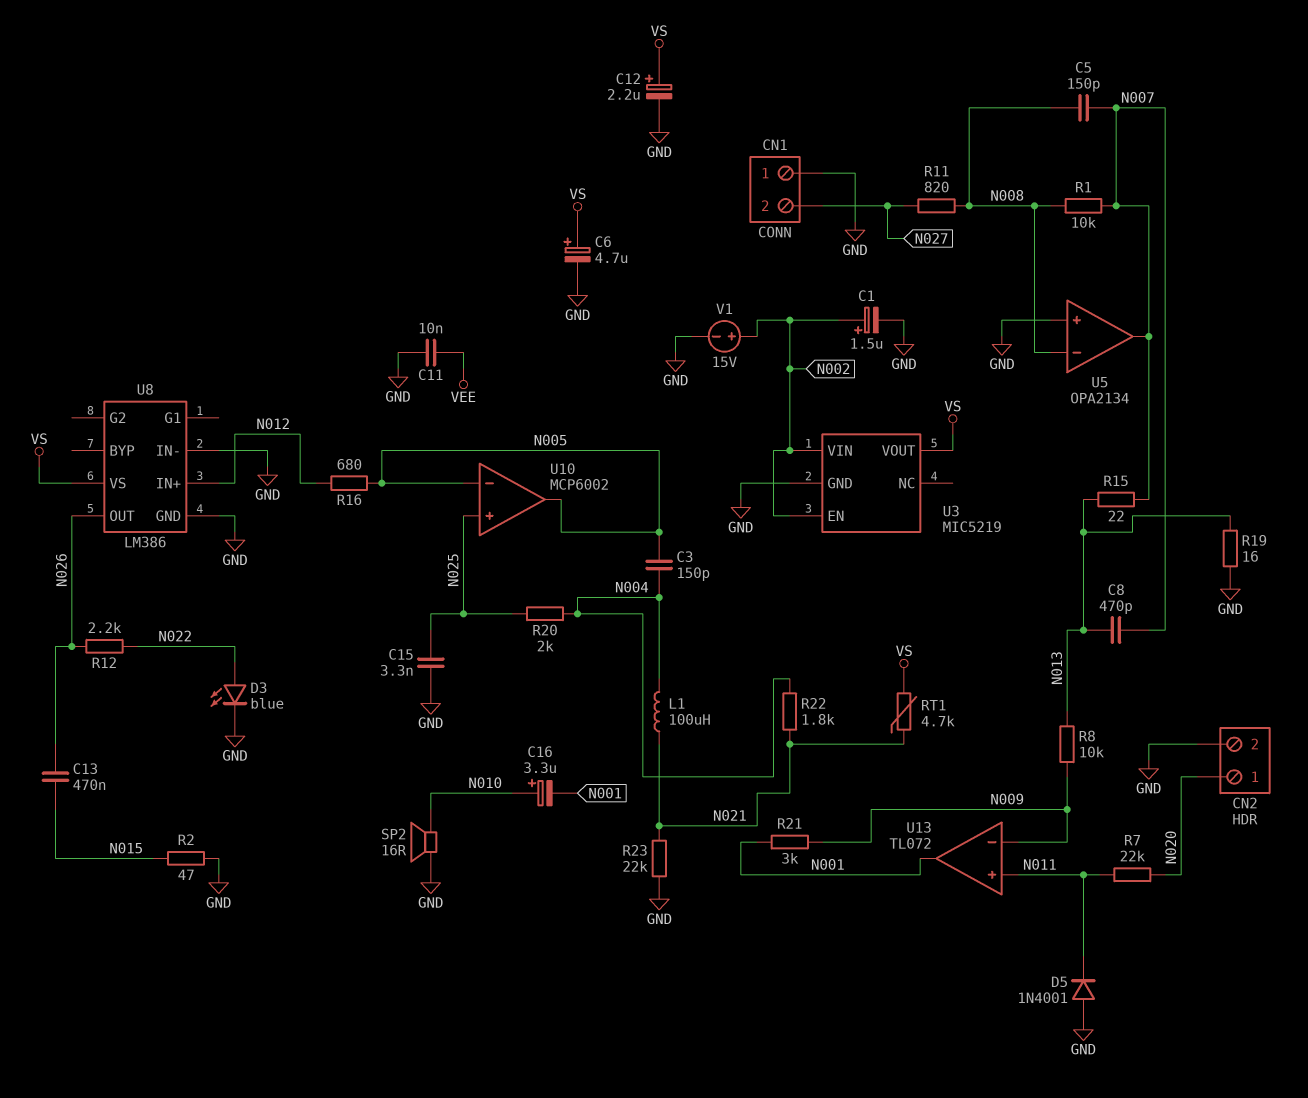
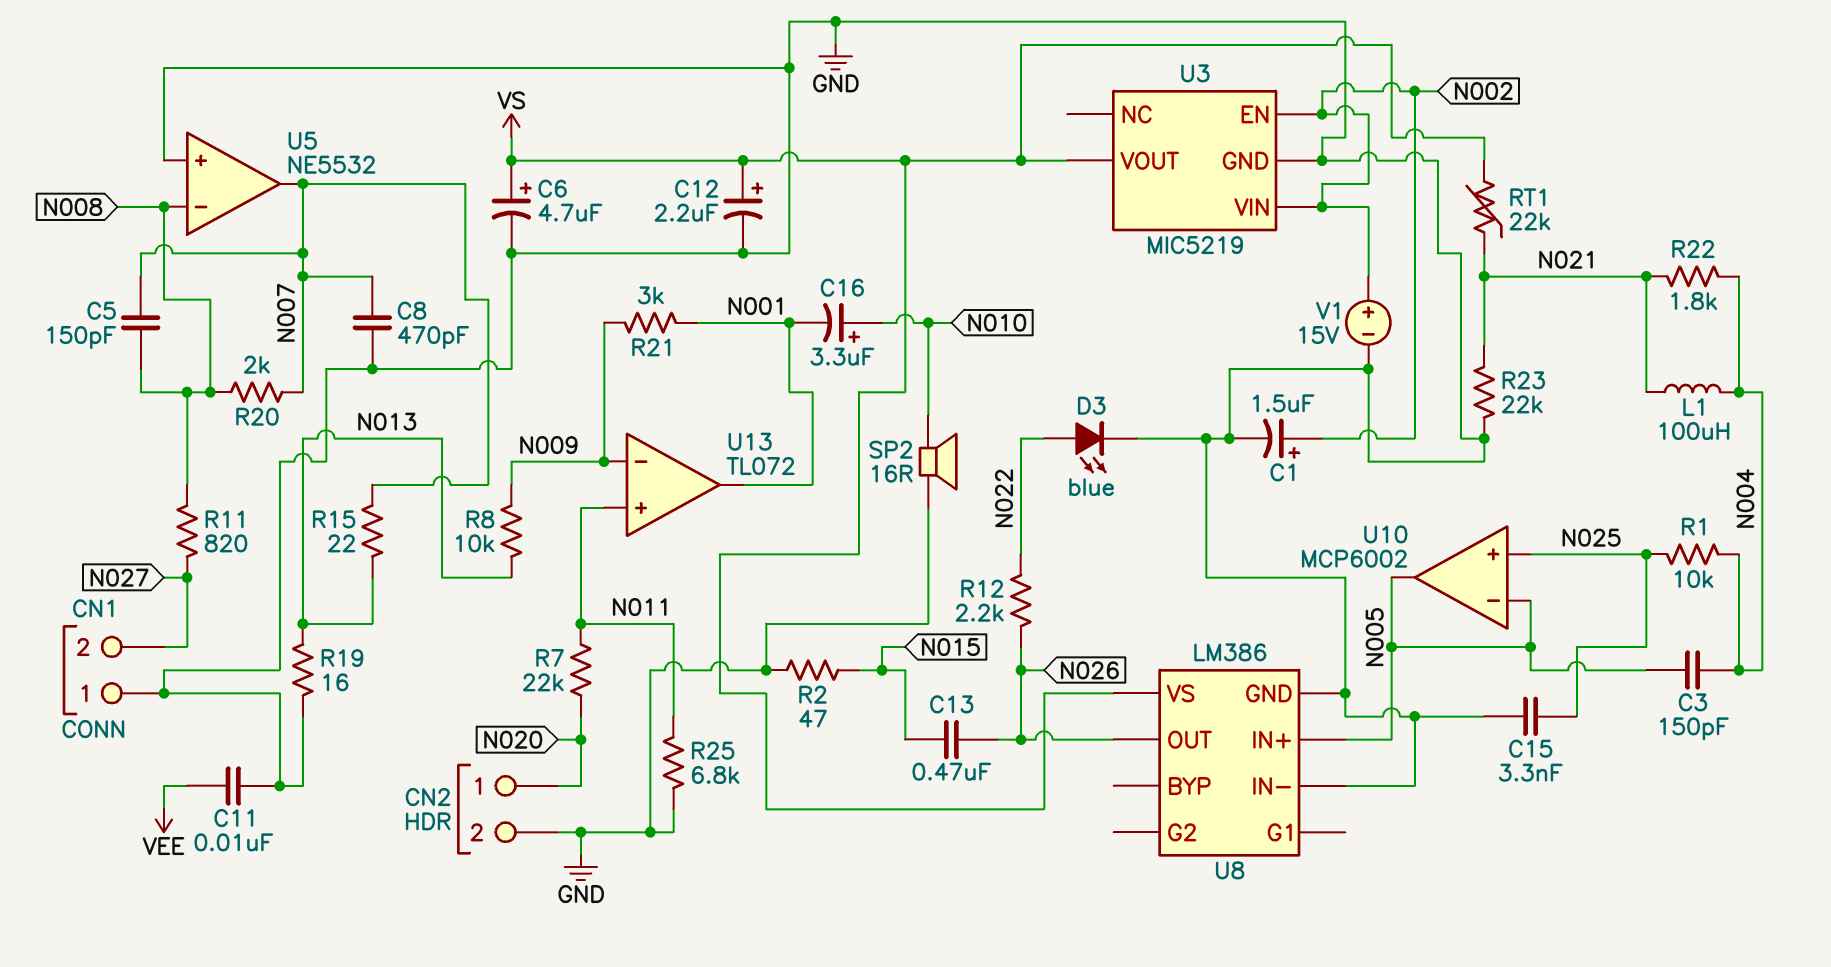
C8: 470pF (N007, N013) -> 470pF (GND, N007)
D5: diode 1N4001 (A GND, K N011) -> none
R1: 10k (N007, N008) -> 10k (N004, N025)
R16: 680 (N005, N012) -> none
R20: 2k (N004, N025) -> 2k (N007, N008)
R25: none -> 6.8k (GND, N011)
RT1: 4.7k (N021, VS) -> 22k (N021, VS)
U5: OPA2134 -> NE5532
U8 pin IN+: N012 -> N005

